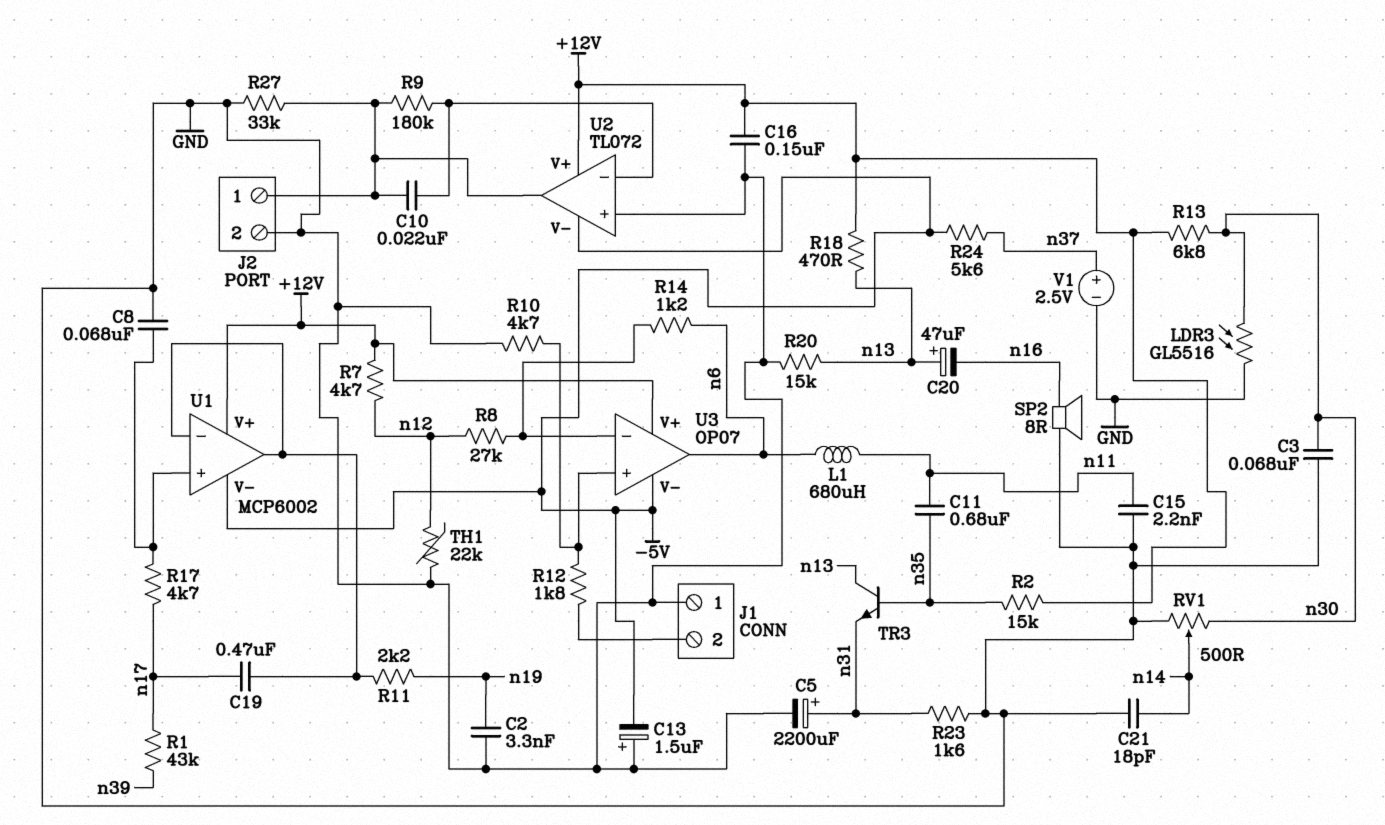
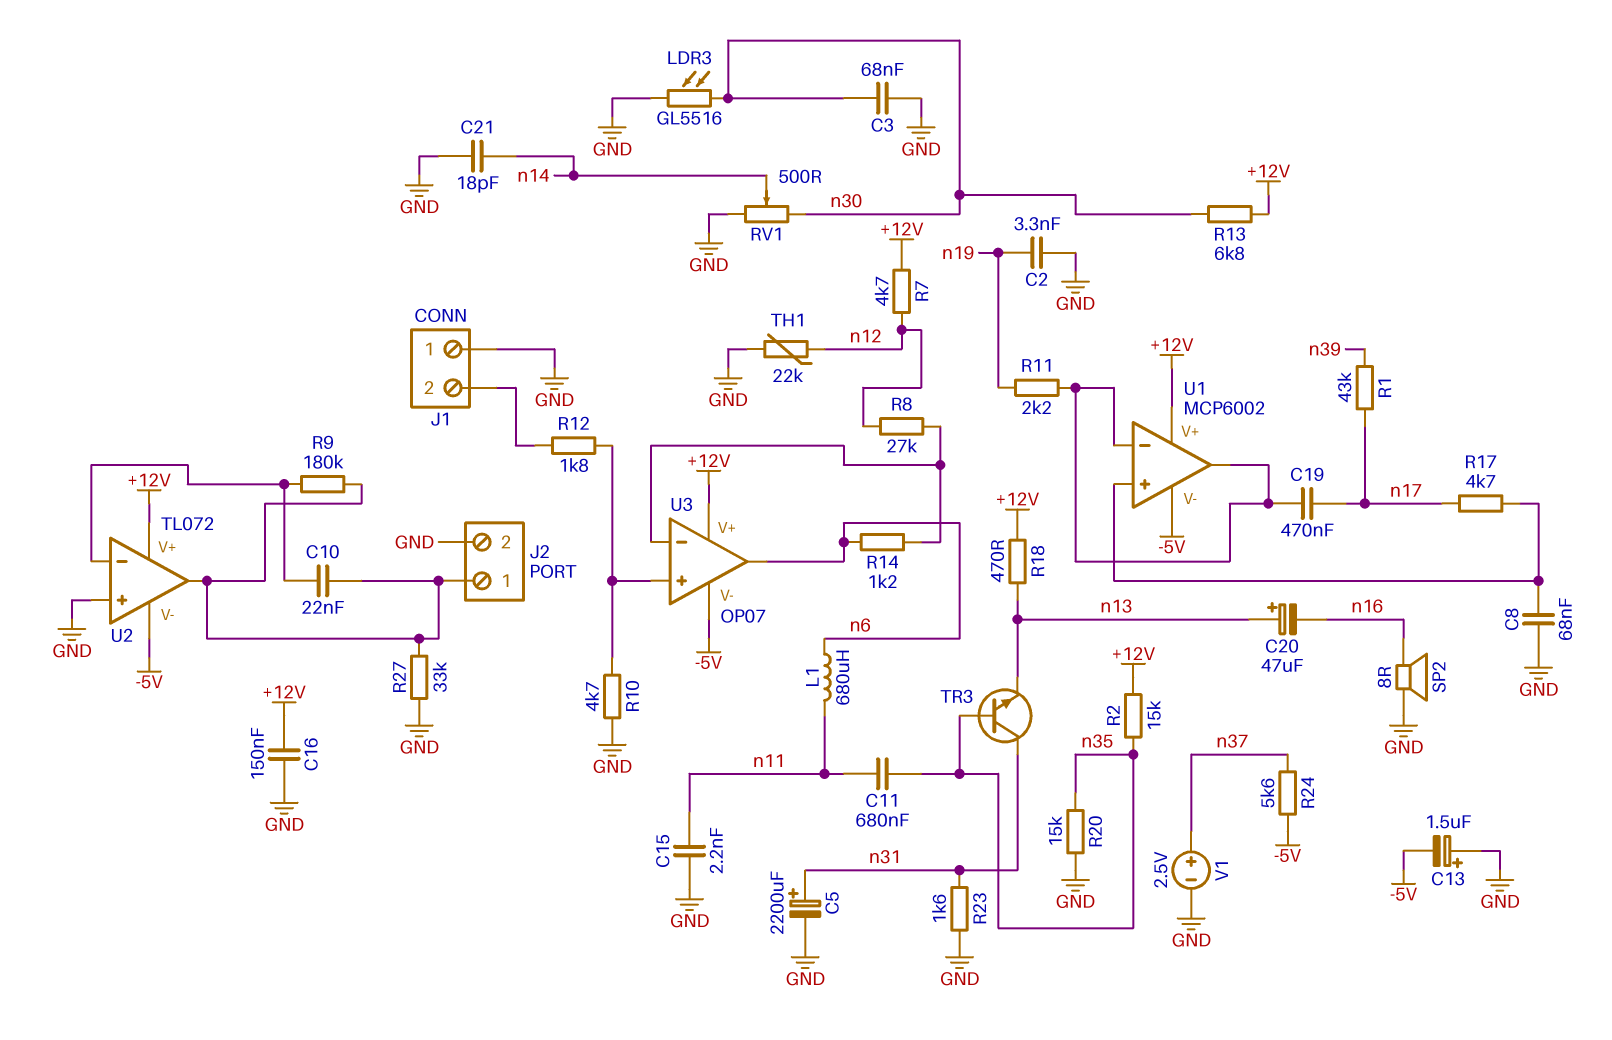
R20: 15k (GND, n13) -> 15k (GND, n35)
TR3: NPN (B n35, C n13, E n31) -> NPN (B n35, C n31, E n13)

